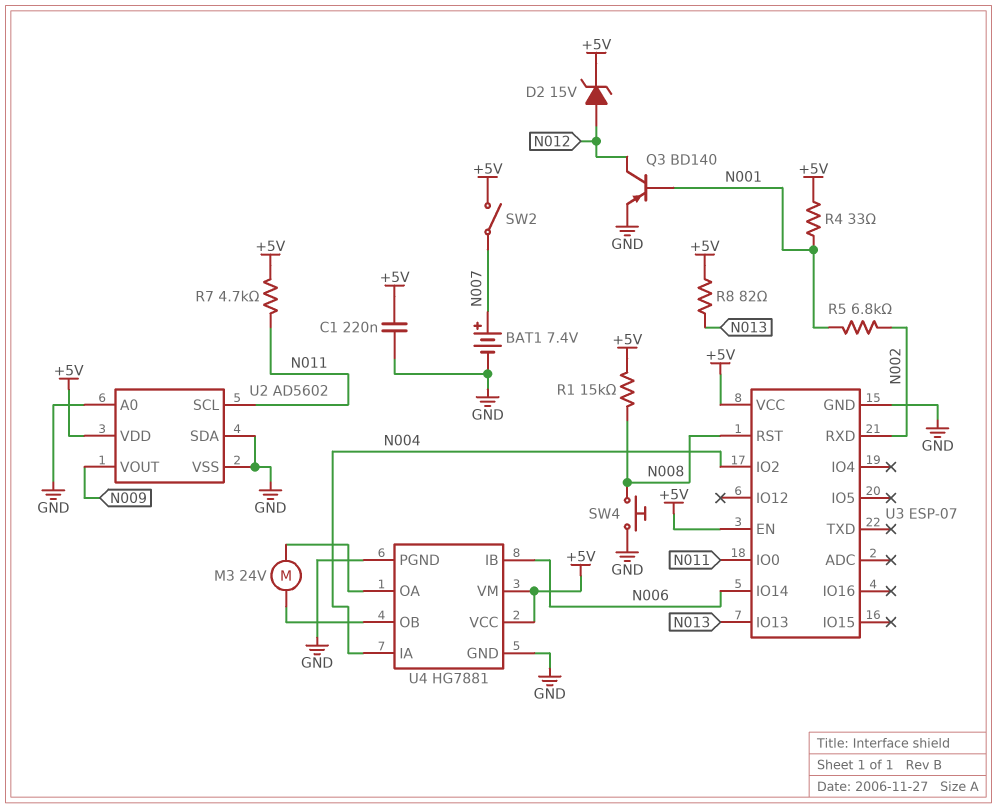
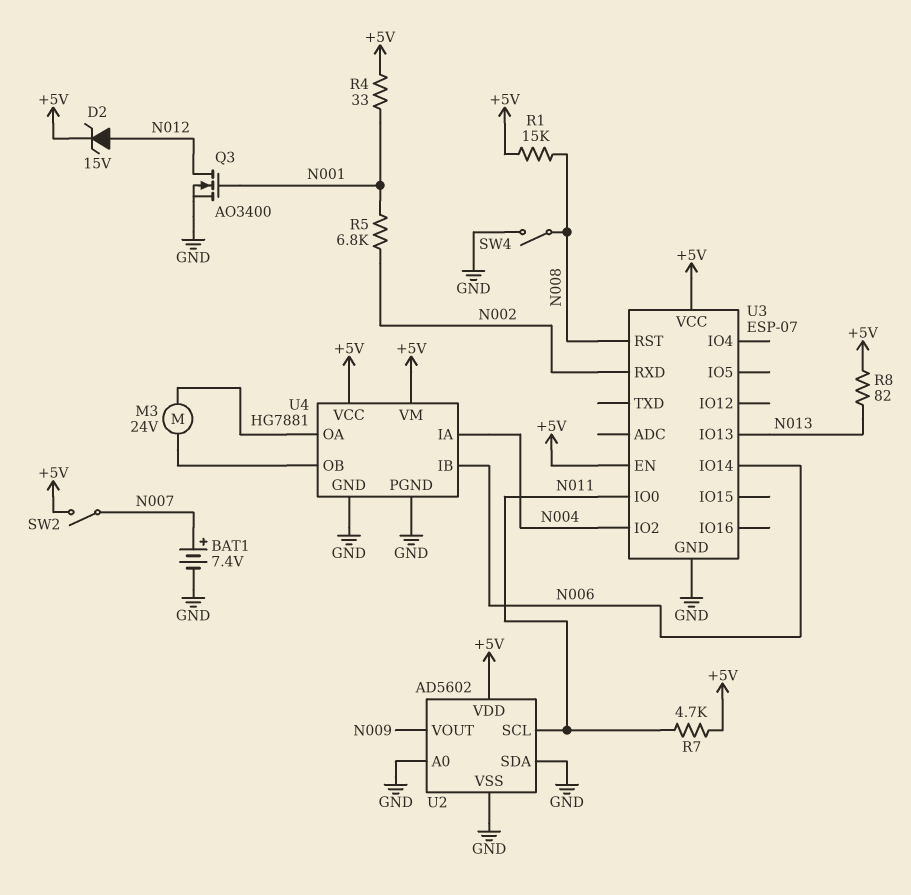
C1: 220nF (+5V, GND) -> none
Q3: PNP BD140 (B N001, C N012, E GND) -> NMOS AO3400 (G N001, D N012, S GND)
SW4: button (GND, N008) -> switch (GND, N008)

